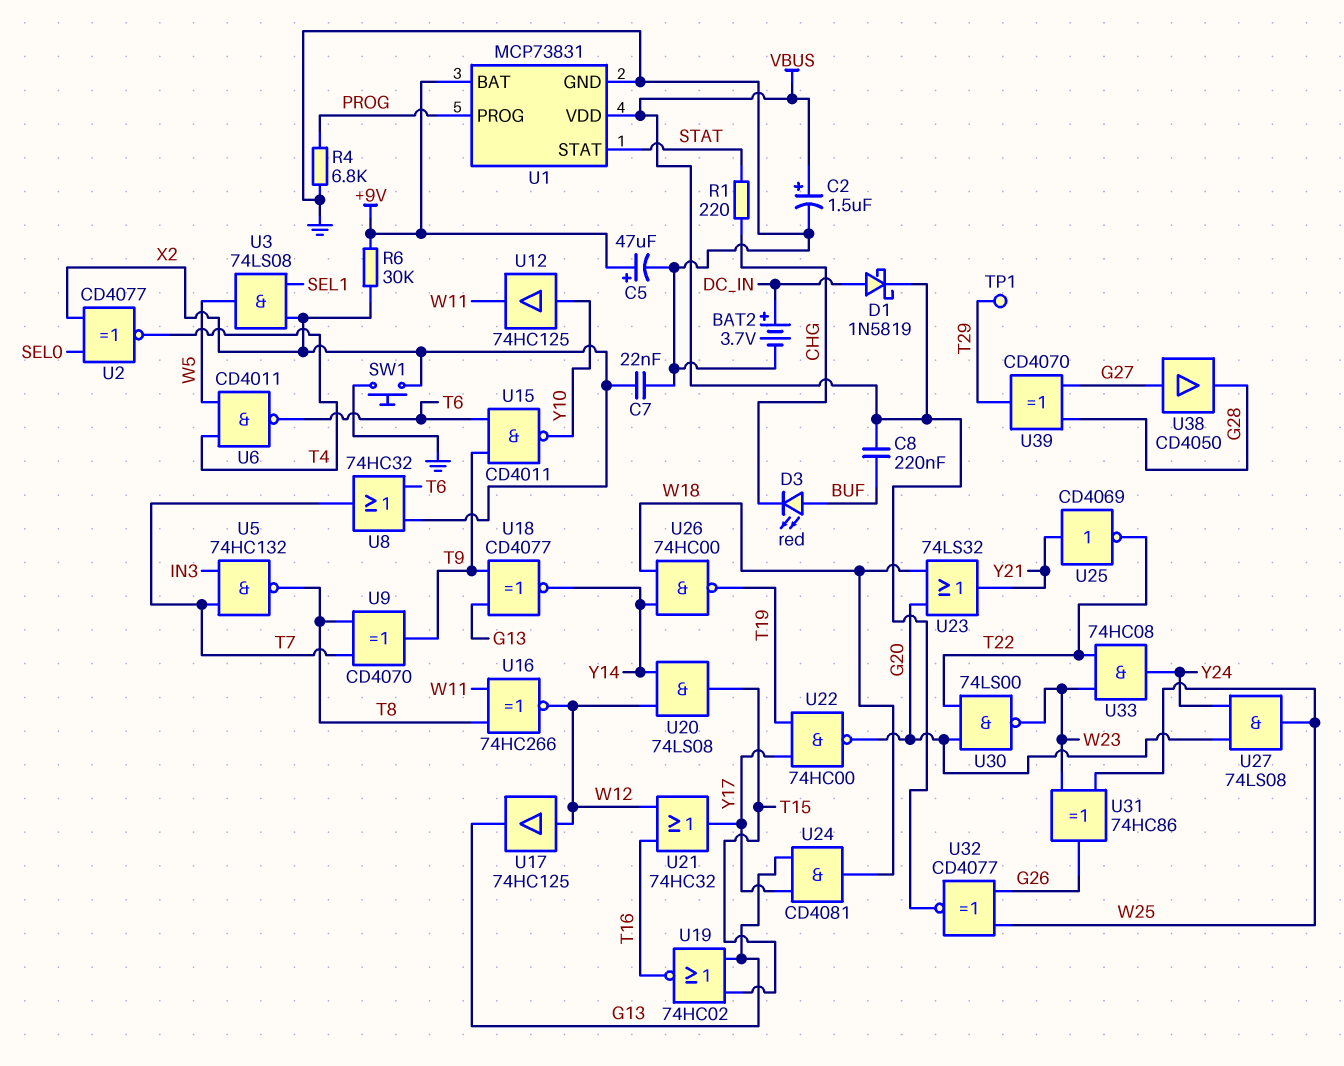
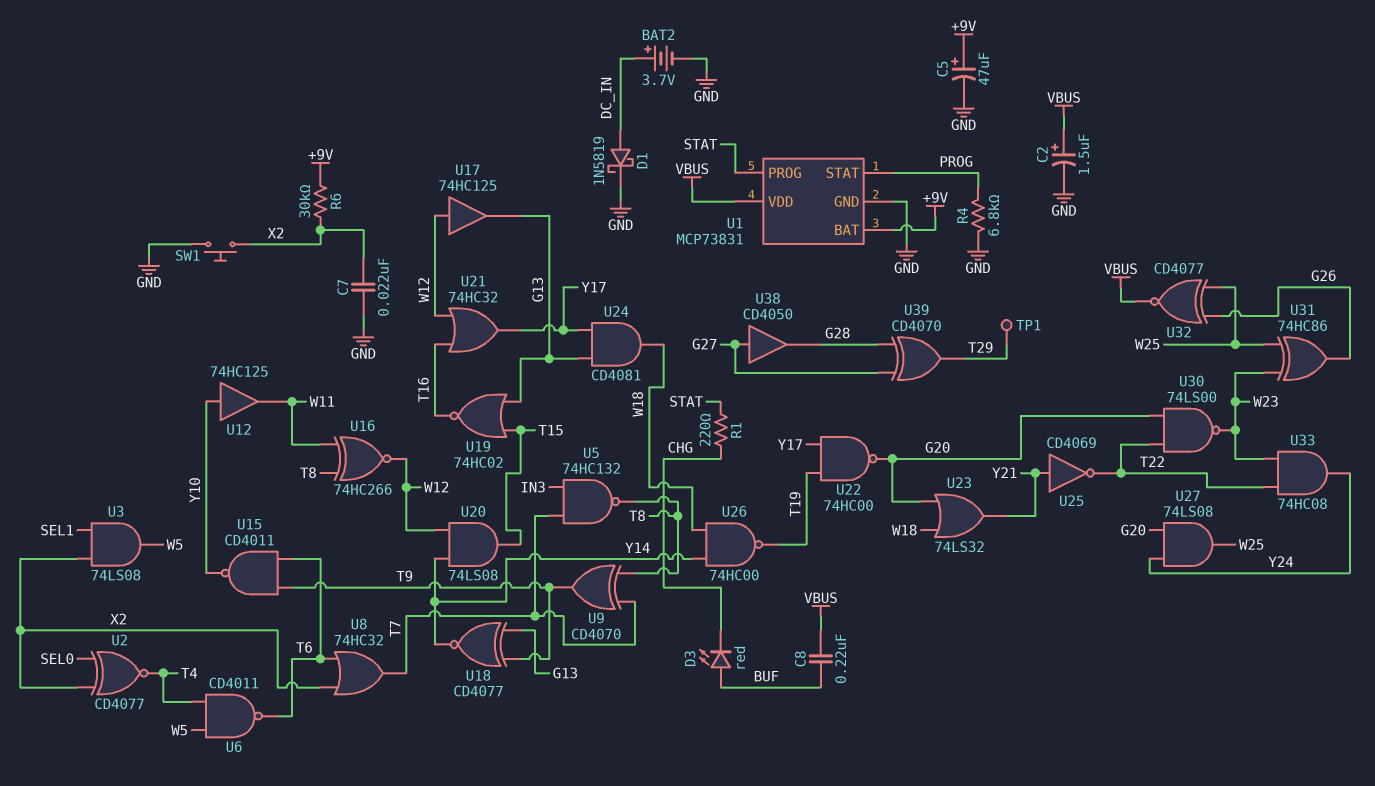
D1: schottky 1N5819 (A DC_IN, K VBUS) -> schottky 1N5819 (A DC_IN, K GND)
U1 pin PROG: PROG -> STAT
U1 pin STAT: STAT -> PROG

